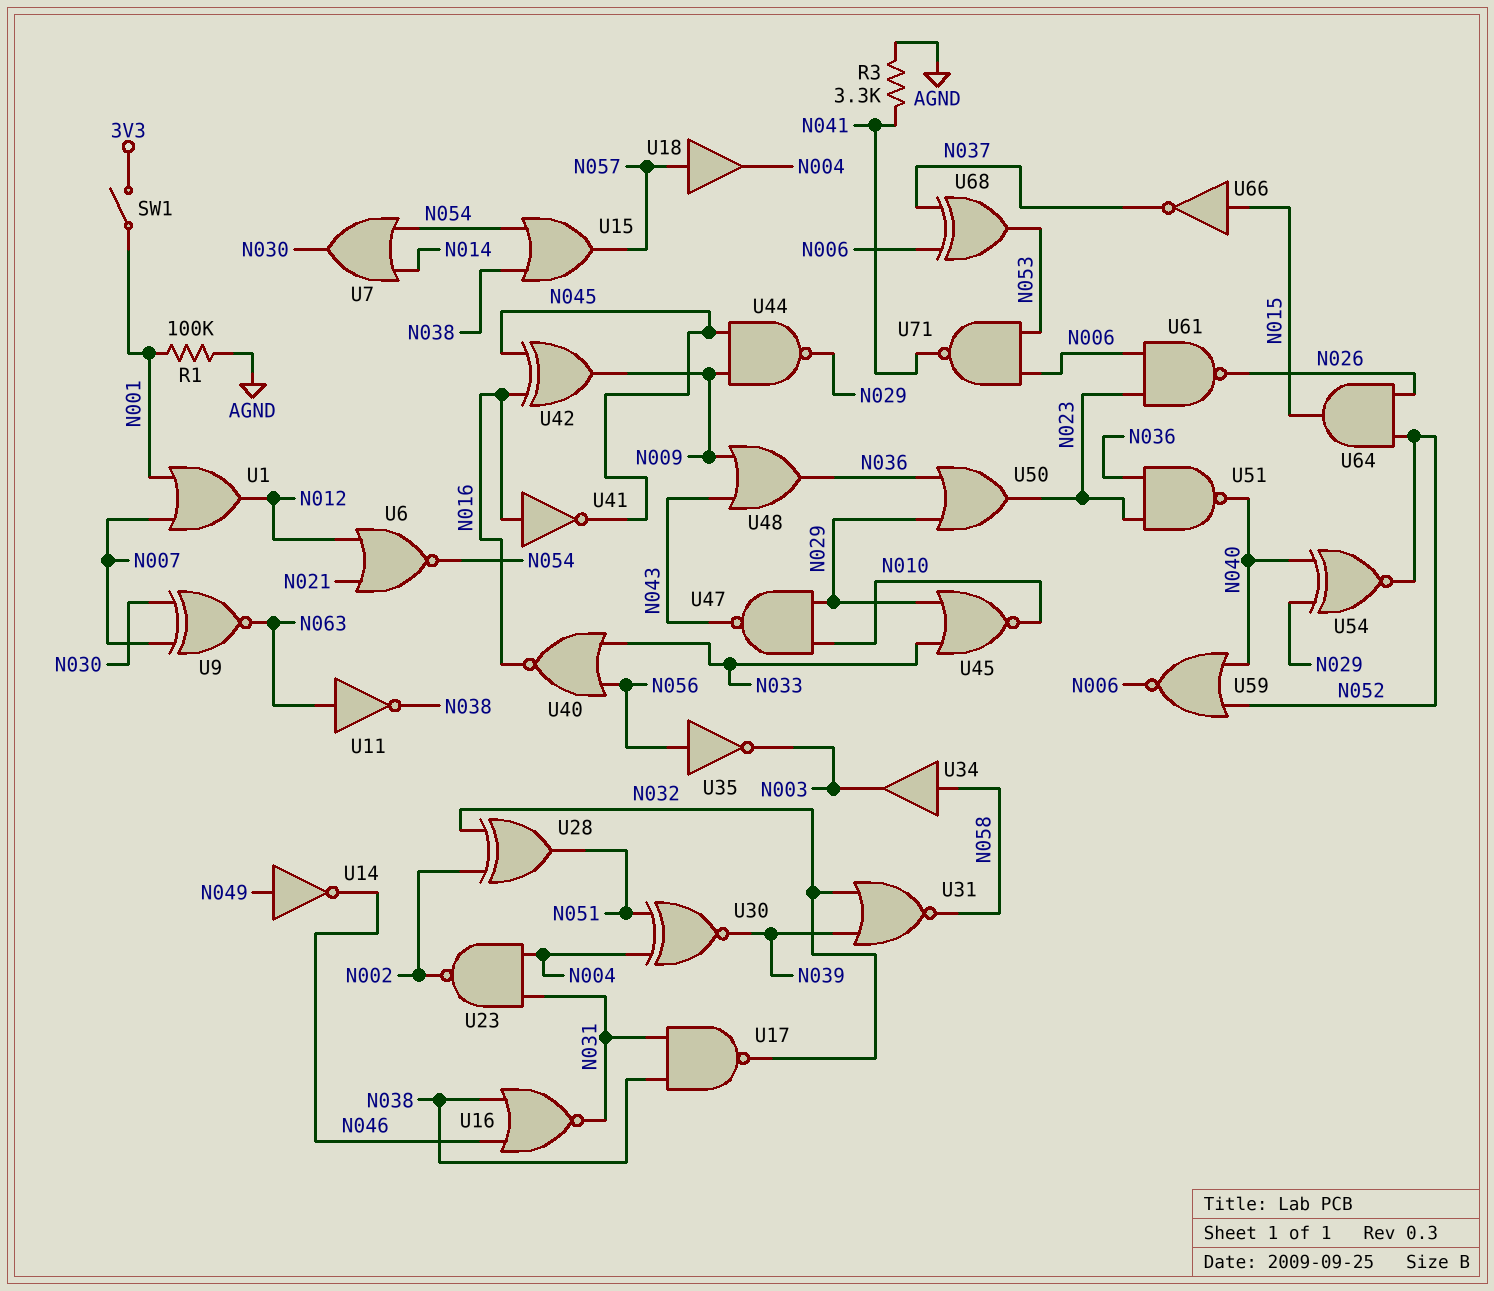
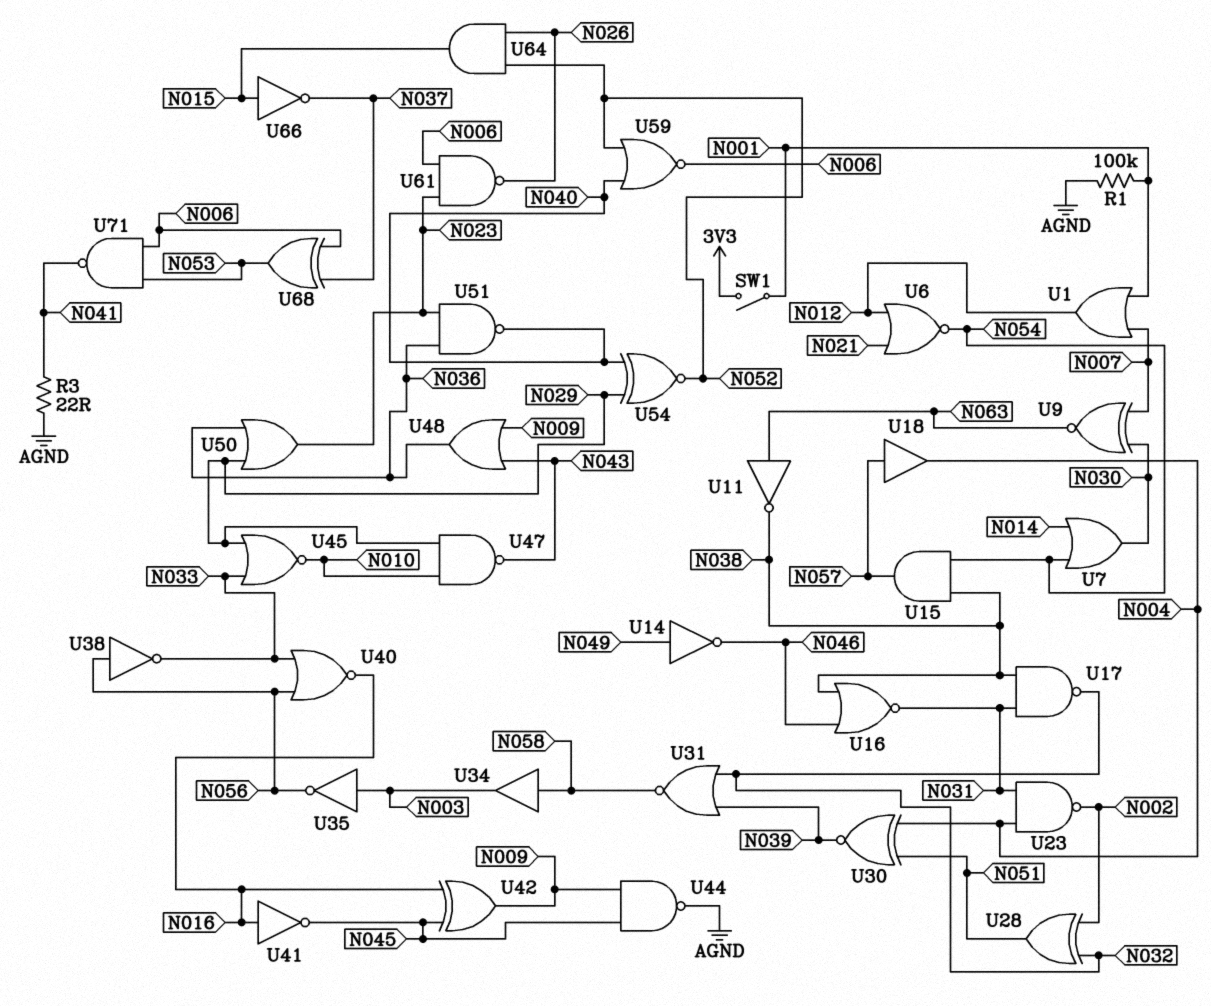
R3: 3.3k (AGND, N041) -> 22 (AGND, N041)
U15: OR (in N038, in N054, out N057) -> AND (in N038, in N054, out N057)
U35: NOT (in N056, out N003) -> NOT (in N003, out N056)
U38: none -> NOT (in N056, out N033)
U44: NAND (in N009, in N045, out N029) -> NAND (in N009, in N045, out AGND)

